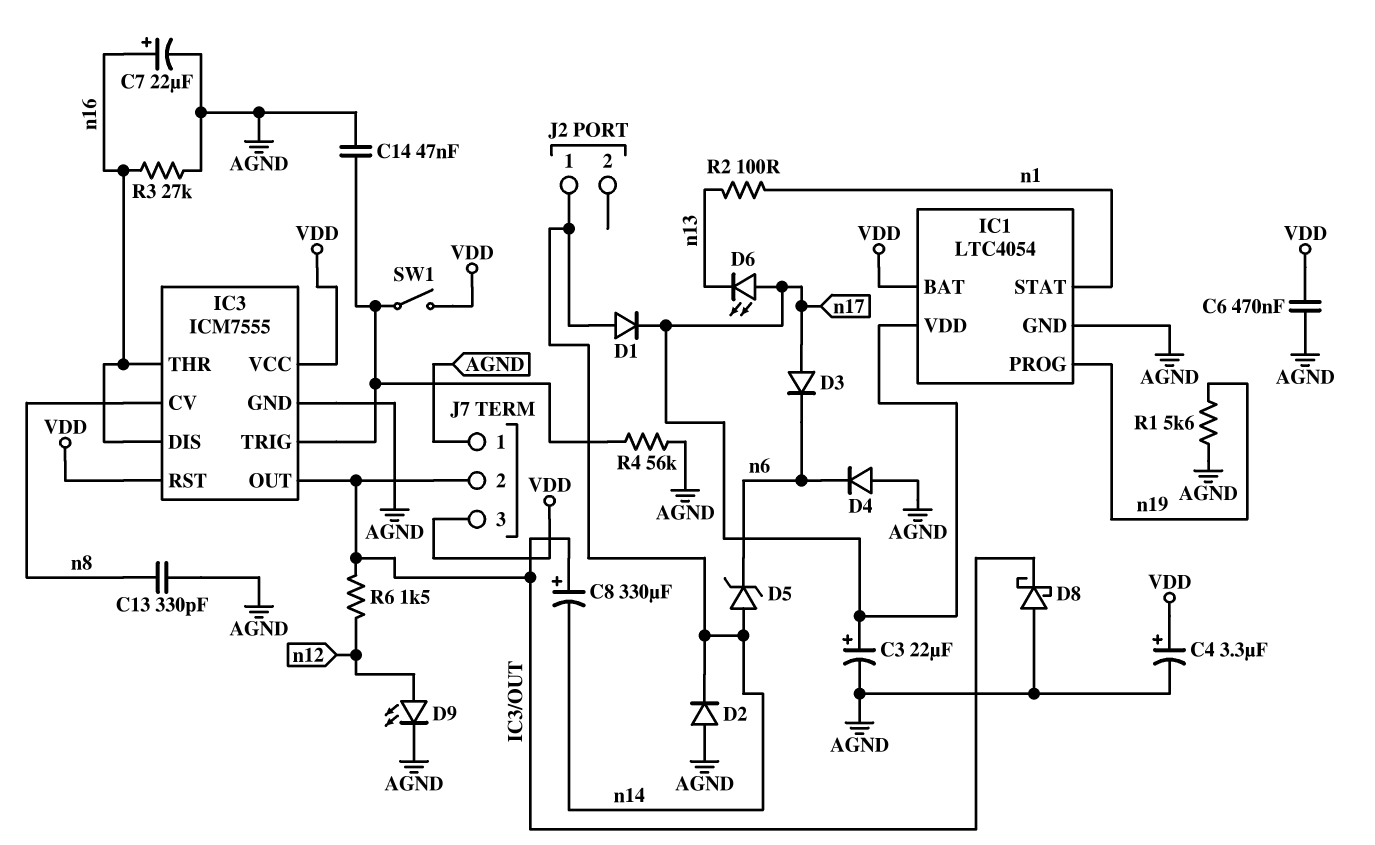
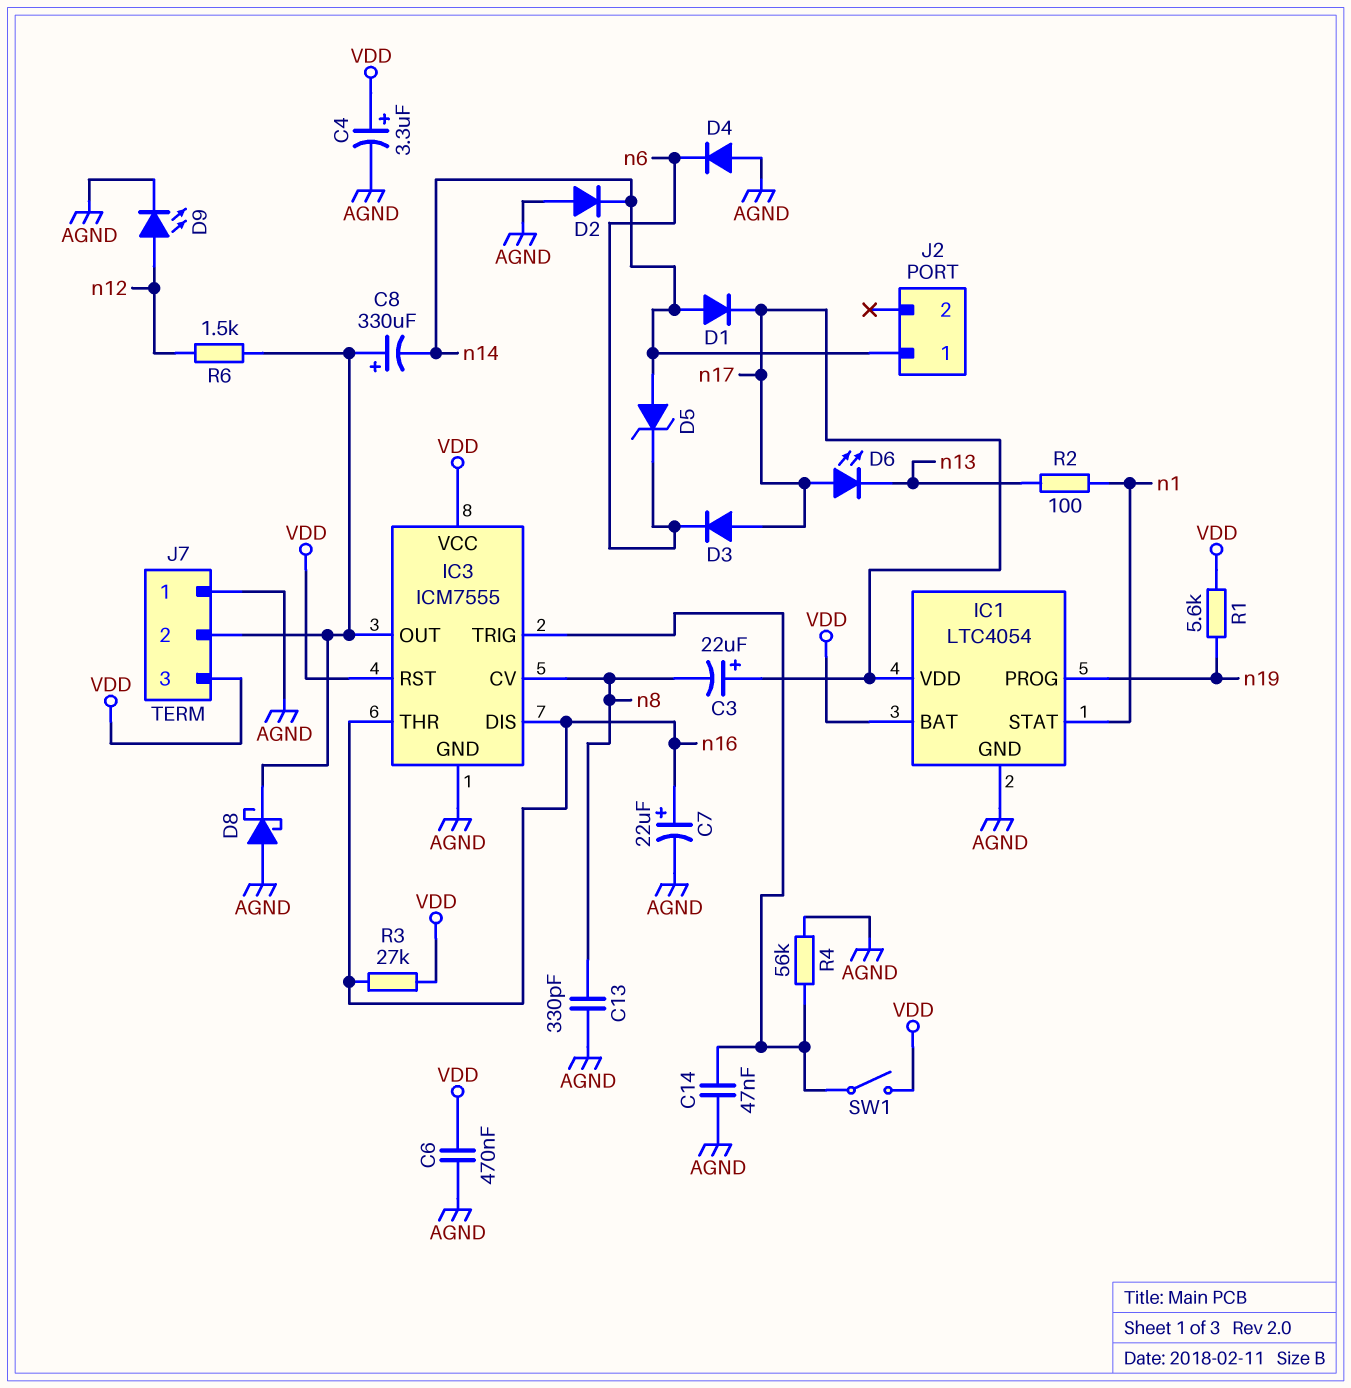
C3: 22uF (plus n17, minus AGND) -> 22uF (plus n17, minus n8)
R1: 5.6k (AGND, n19) -> 5.6k (VDD, n19)
R3: 27k (AGND, n16) -> 27k (VDD, n16)

